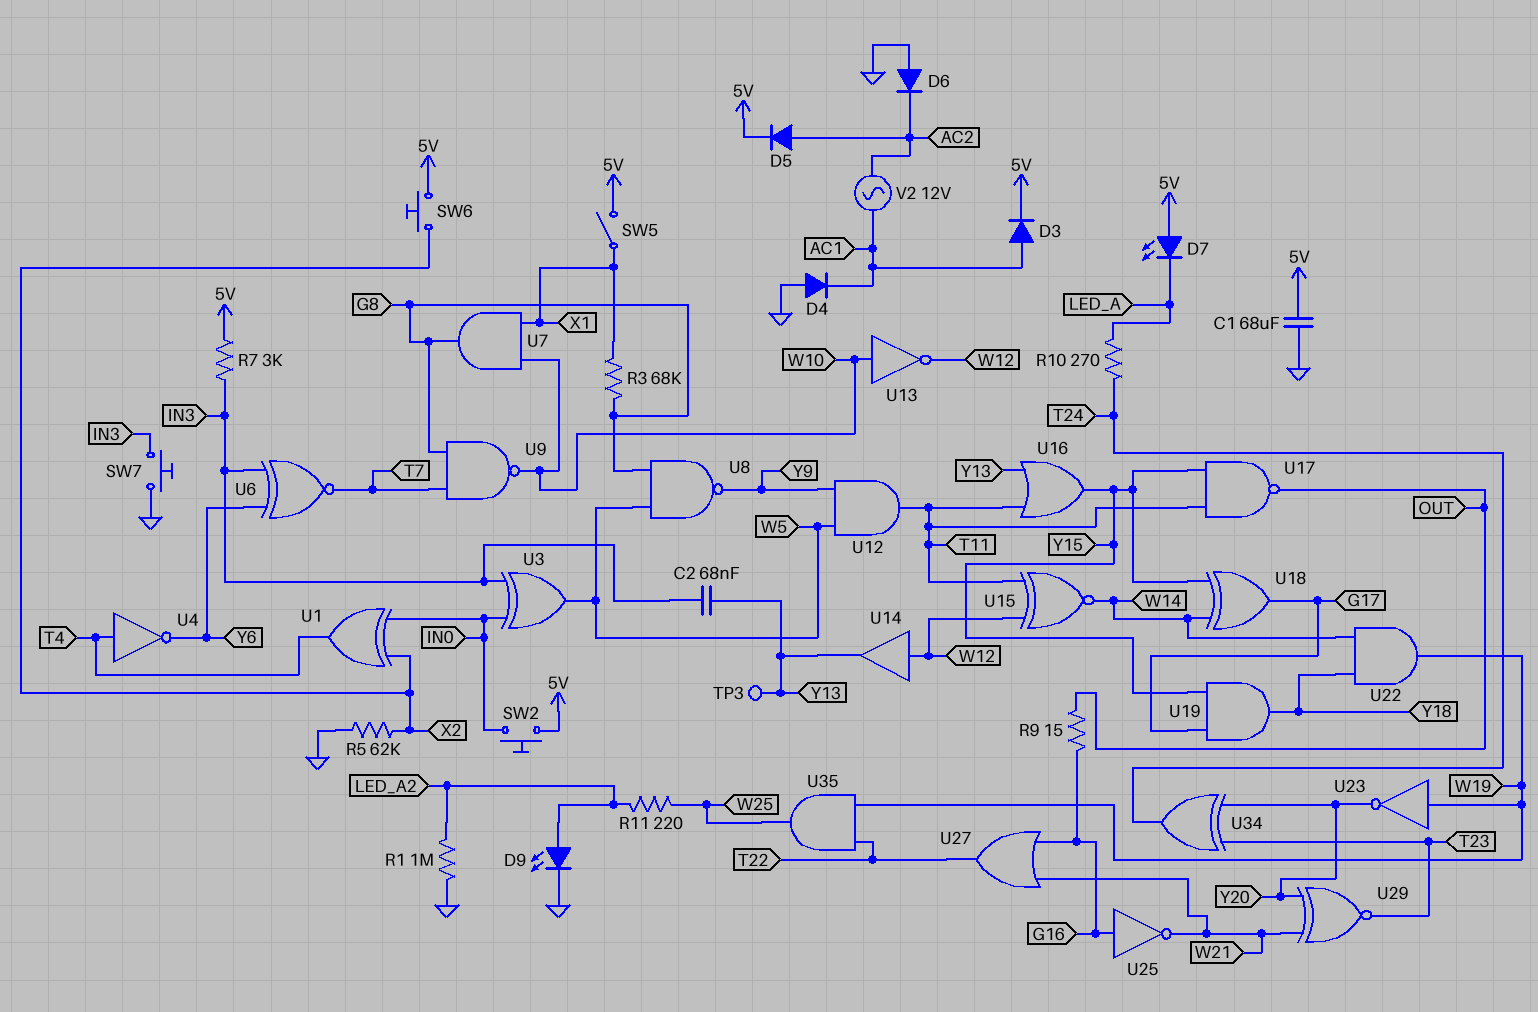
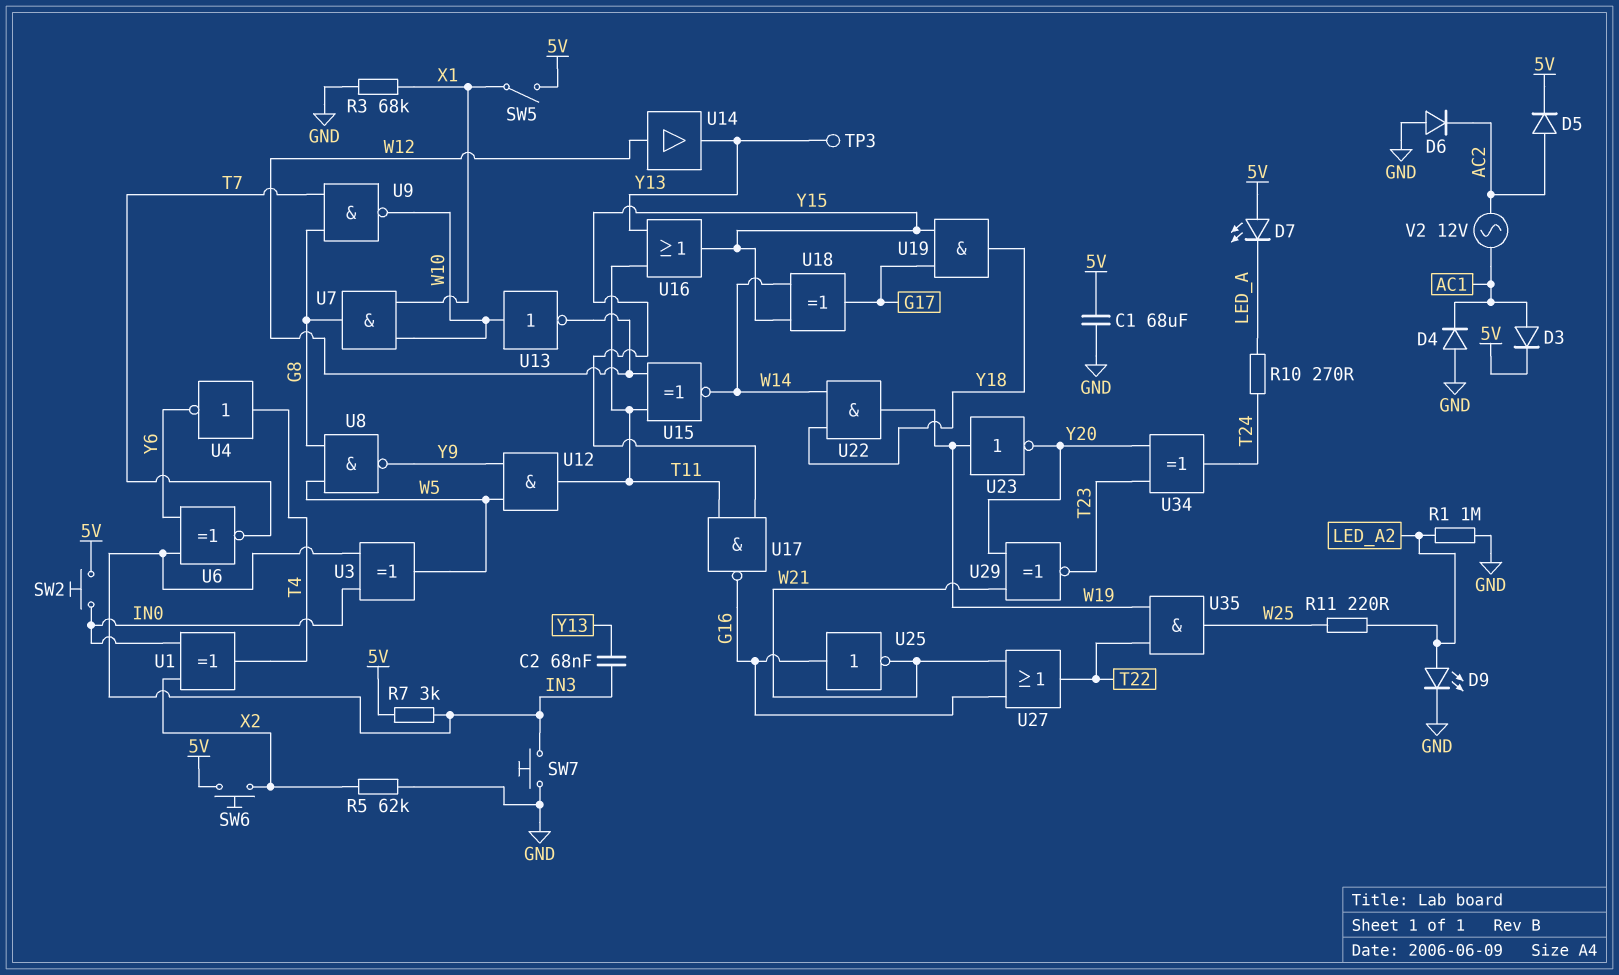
R3: 68k (G8, X1) -> 68k (GND, X1)
R9: 15 (G16, OUT) -> none
U17: NAND (in T11, in Y15, out OUT) -> NAND (in T11, in Y15, out G16)

